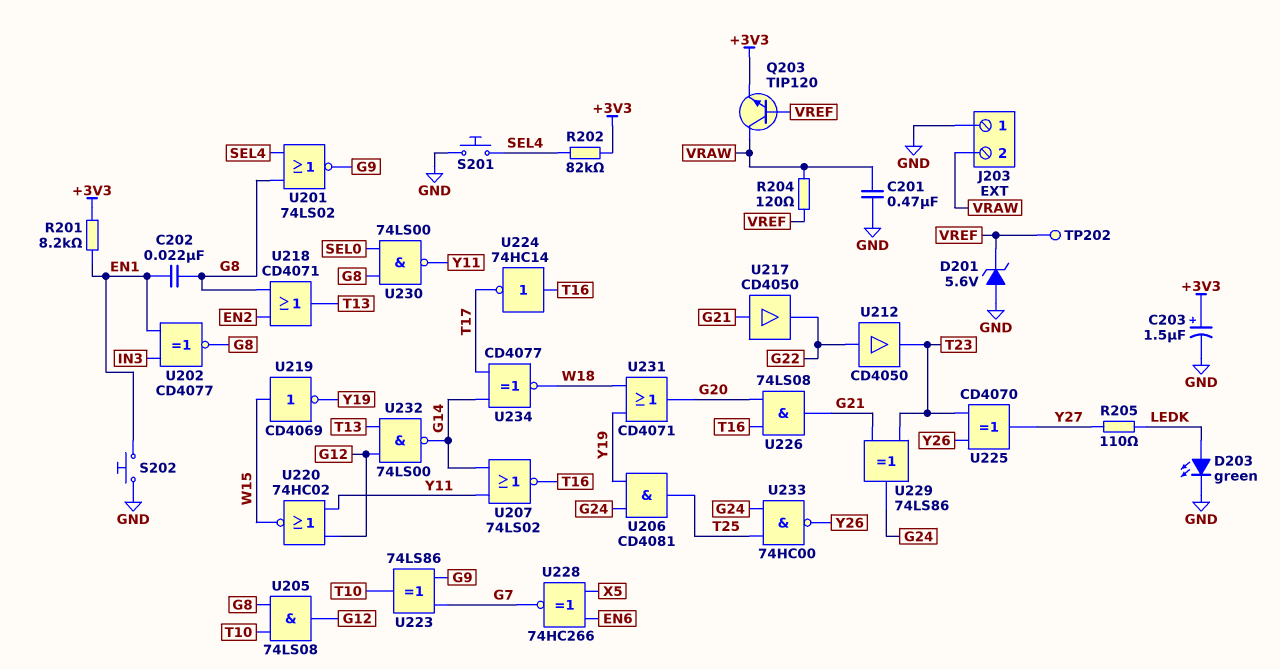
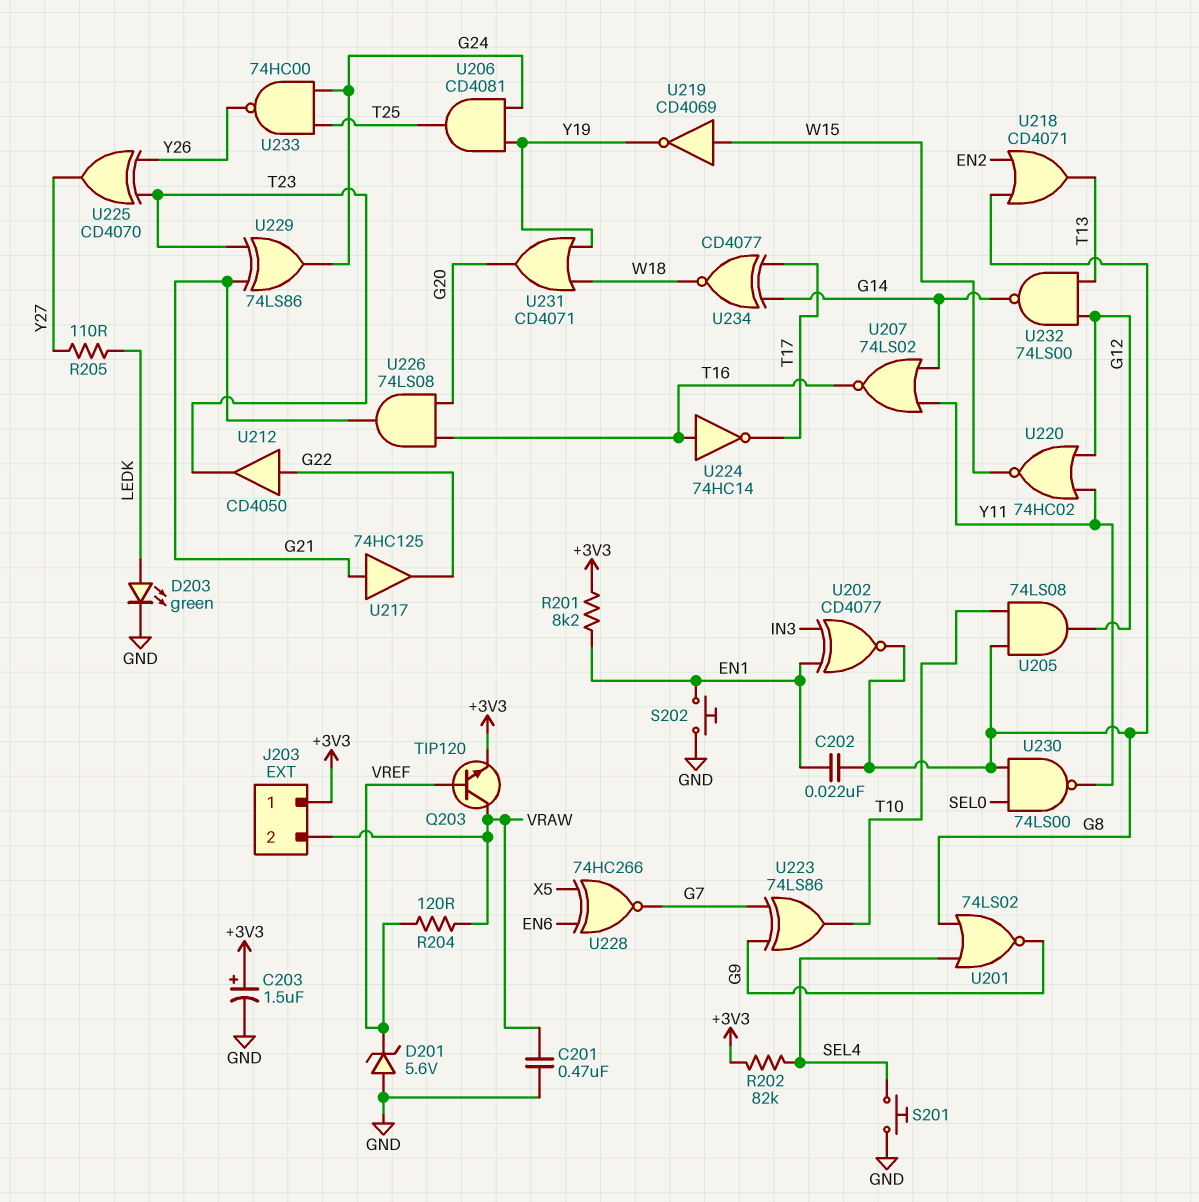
J203 pin 1: GND -> +3V3
TP202: test point (VREF) -> none
U217: buffer CD4050 (in G21, out G22) -> buffer 74HC125 (in G21, out G22)

